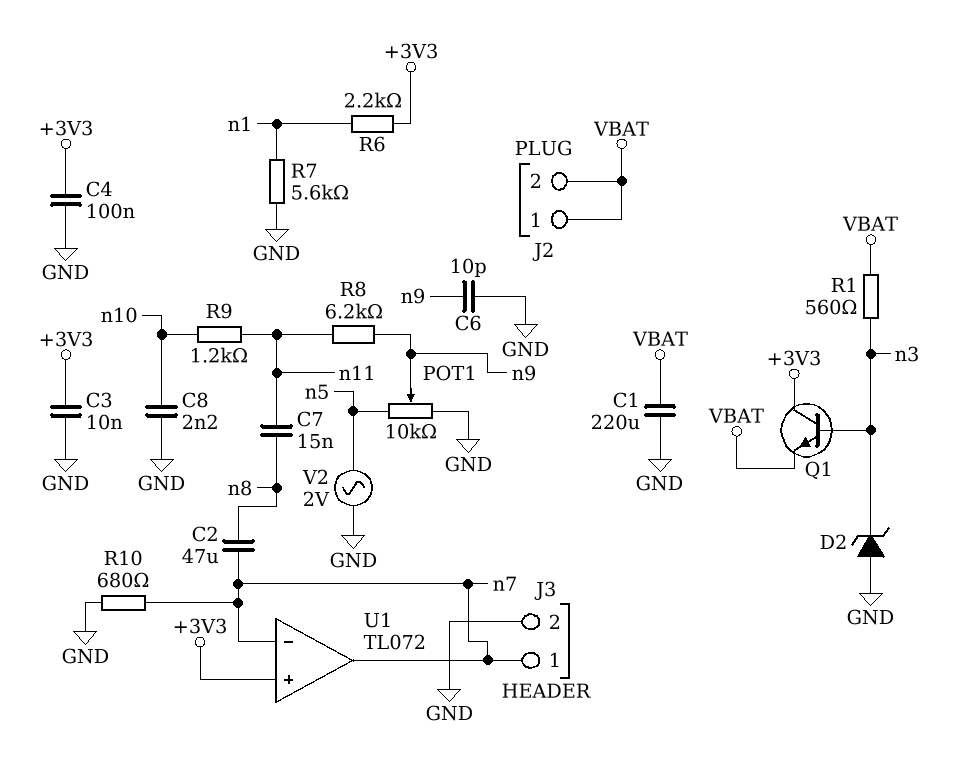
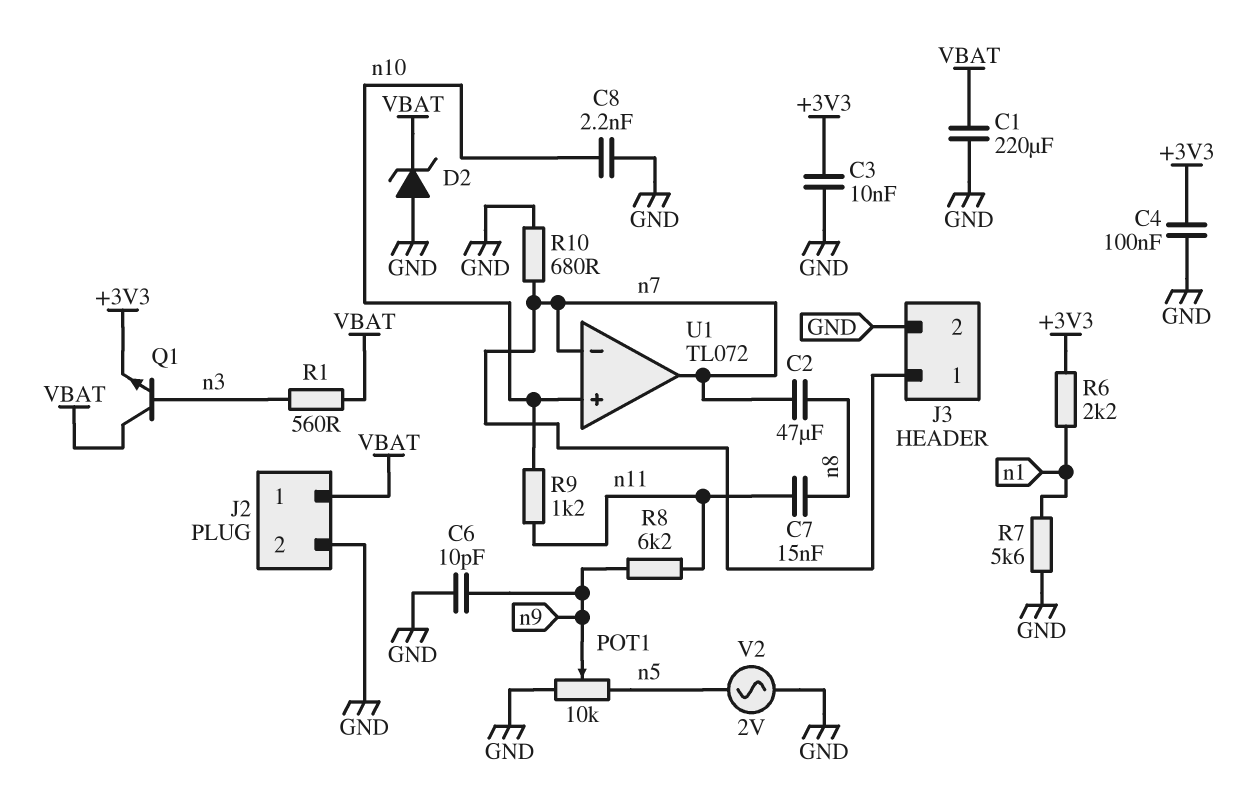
D2: zener (A GND, K n3) -> zener (A GND, K VBAT)
J2 pin 2: VBAT -> GND
Q1: NPN (B n3, C +3V3, E VBAT) -> NPN (B n3, C VBAT, E +3V3)
U1 pin in+: +3V3 -> n10

